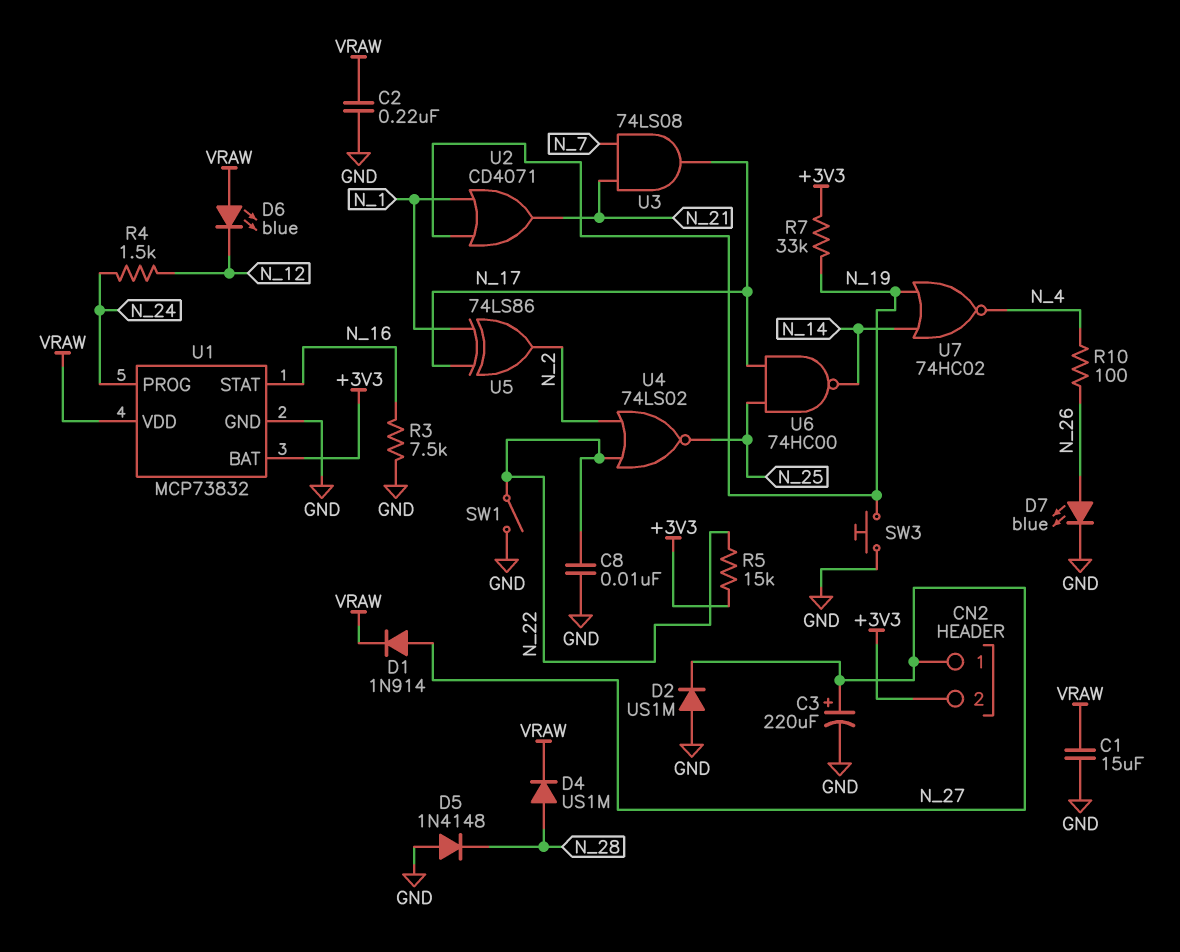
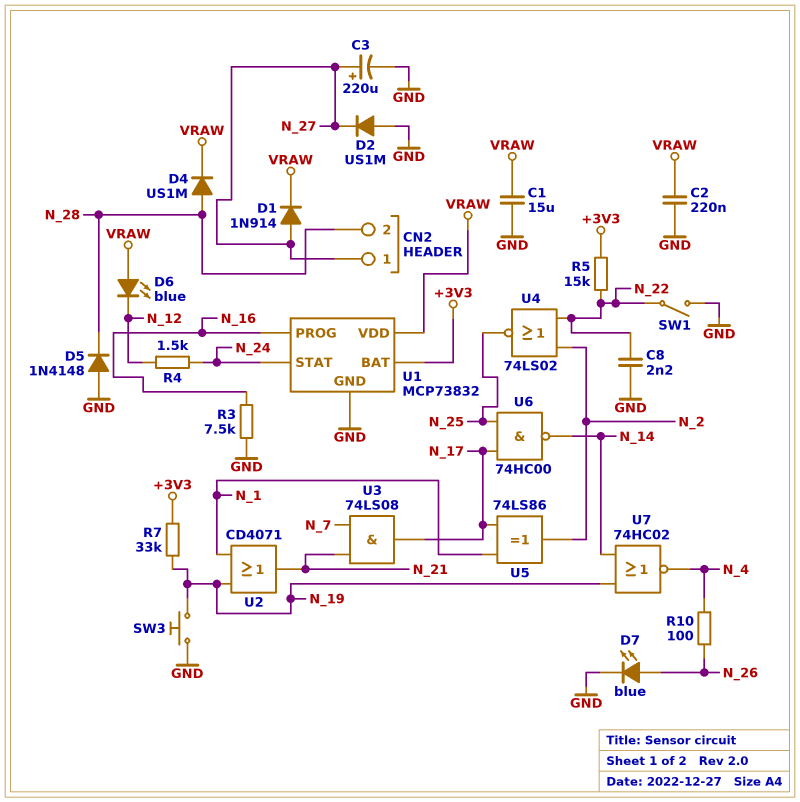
C8: 10nF (GND, N_22) -> 2.2nF (GND, N_22)
CN2 pin 2: +3V3 -> N_28
U1 pin PROG: N_24 -> N_16
U1 pin STAT: N_16 -> N_24

